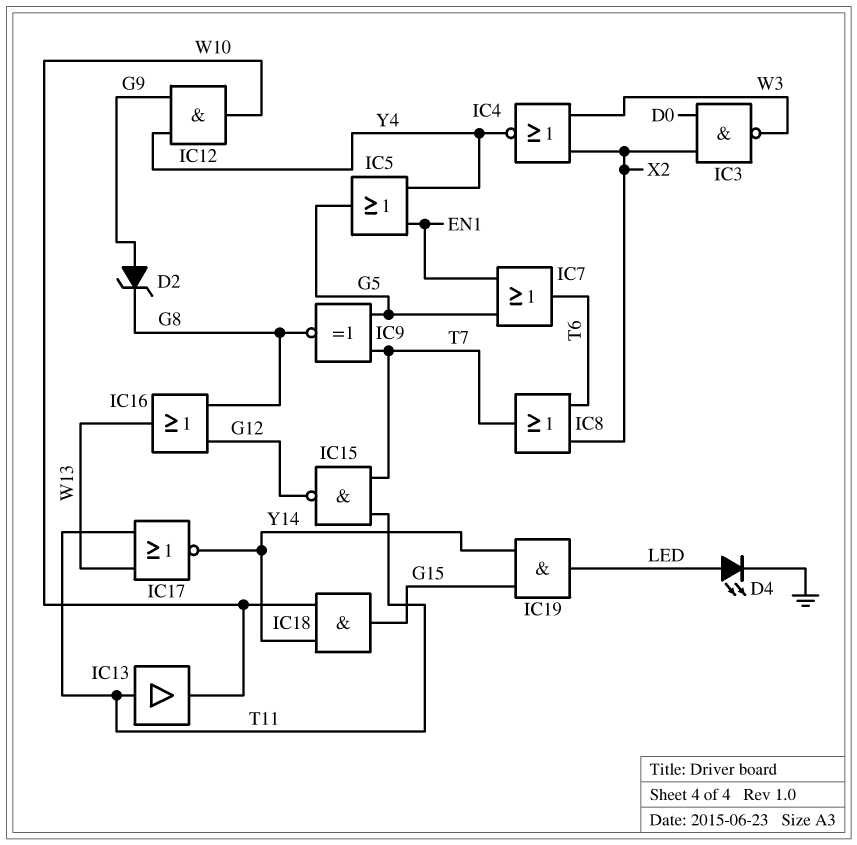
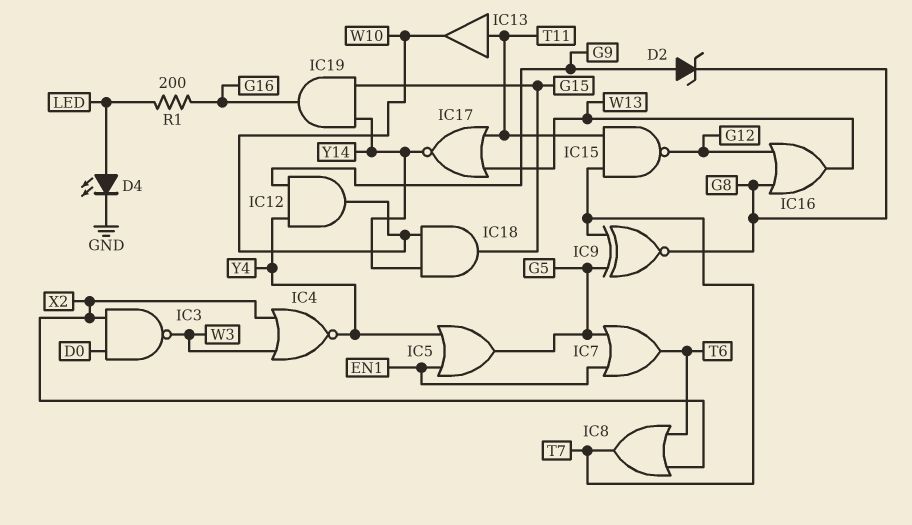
IC19: AND (in G15, in Y14, out LED) -> AND (in G15, in Y14, out G16)
R1: none -> 200 (G16, LED)

